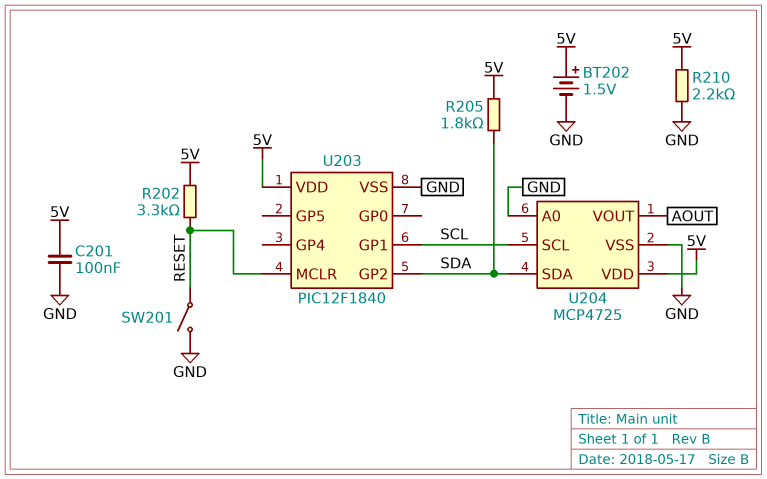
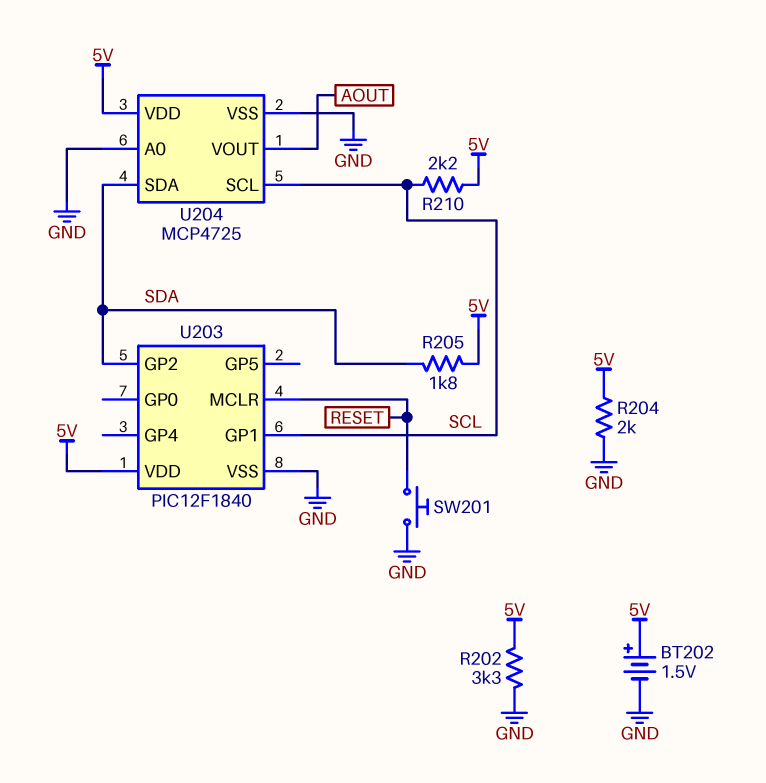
C201: 100nF (5V, GND) -> none
R202: 3.3k (5V, RESET) -> 3.3k (5V, GND)
R204: none -> 2k (5V, GND)
R210: 2.2k (5V, GND) -> 2.2k (5V, SCL)
SW201: switch (GND, RESET) -> button (GND, RESET)

